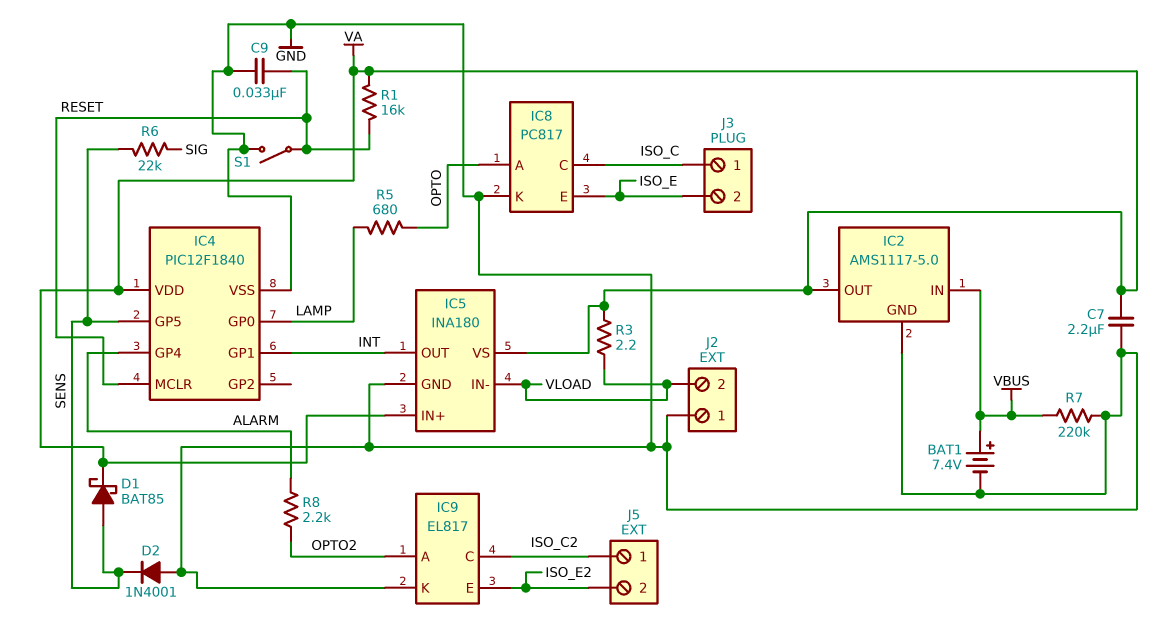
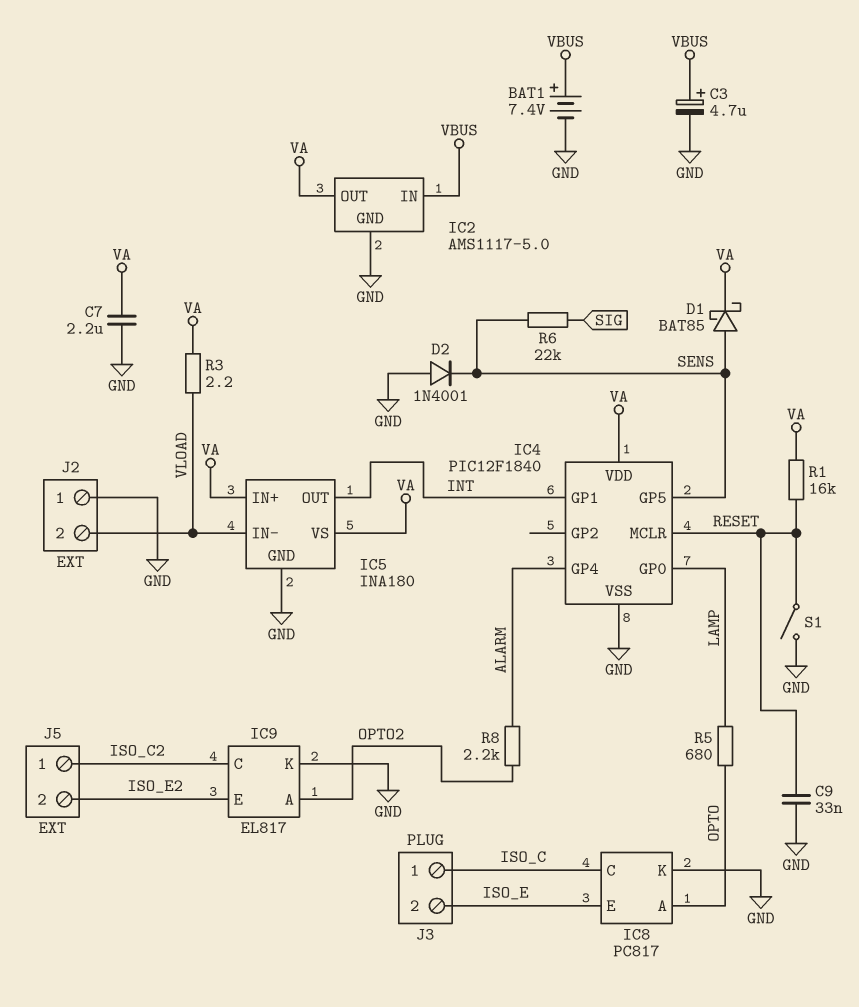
C3: none -> 4.7uF (plus VBUS, minus GND)
R7: 220k (GND, VBUS) -> none

